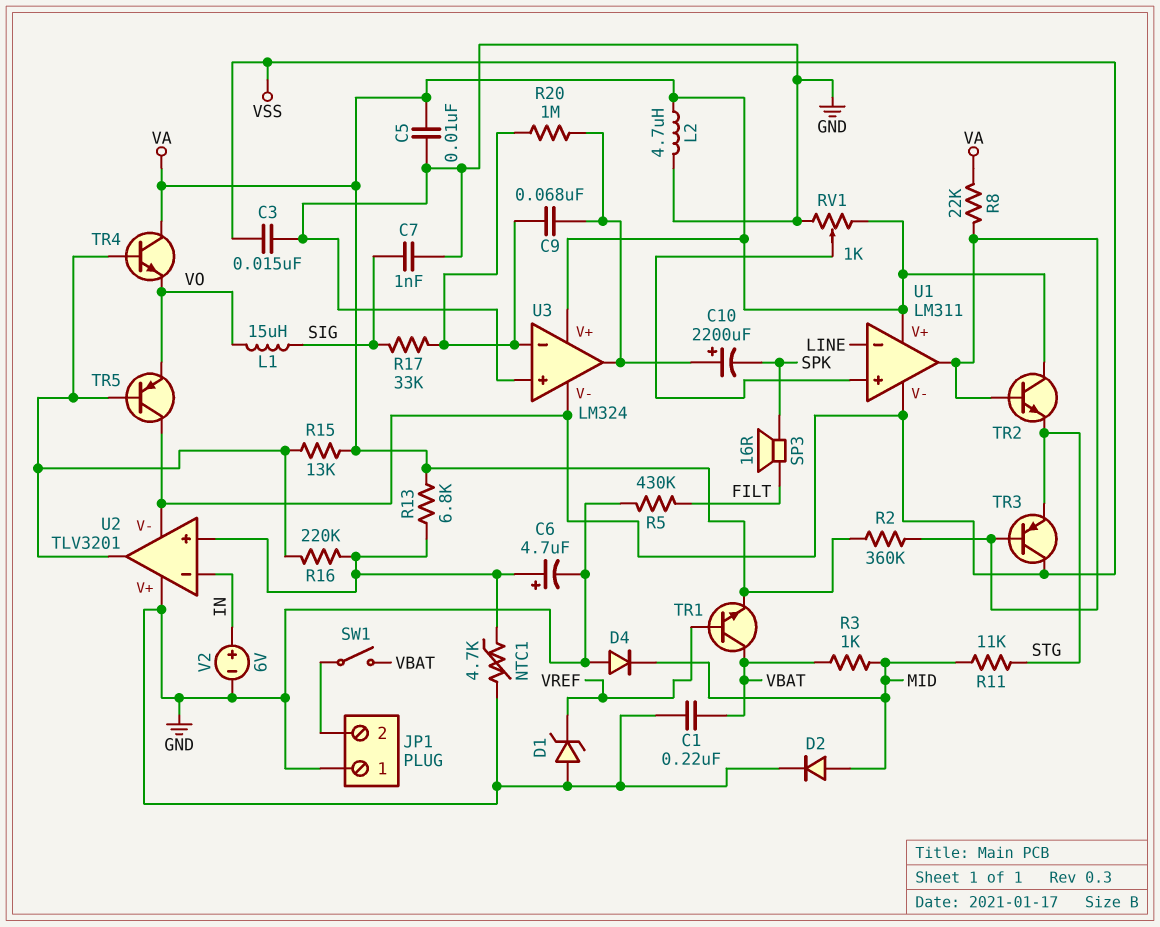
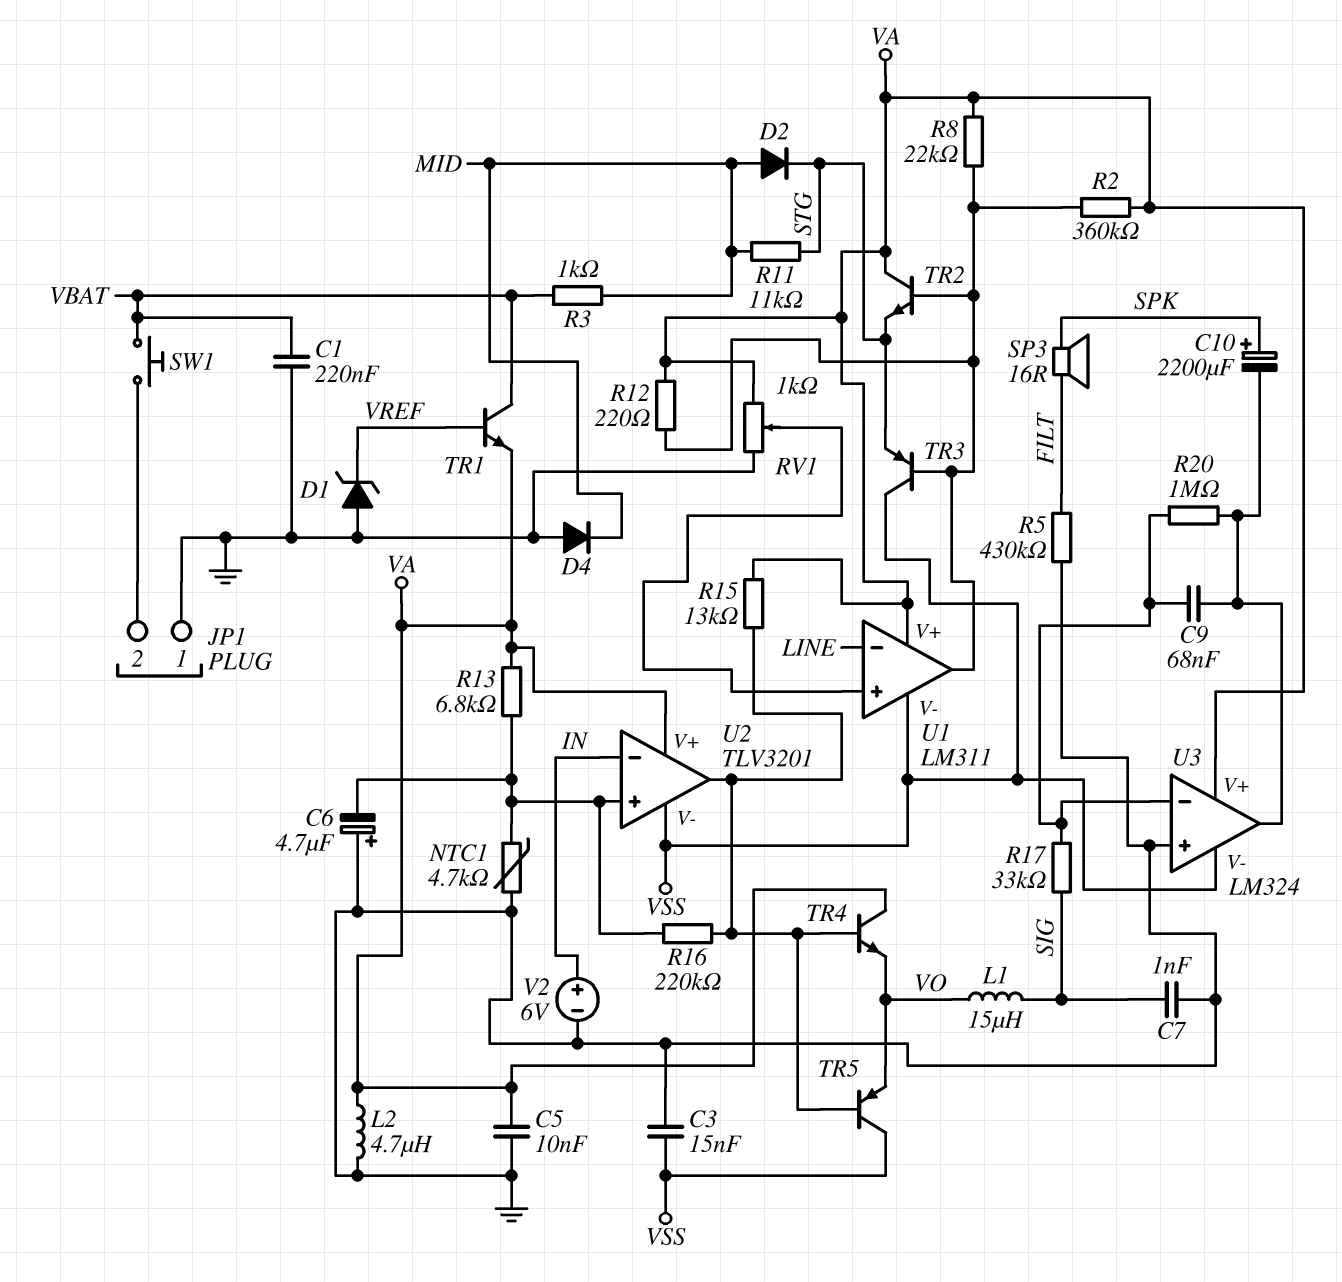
C6: 4.7uF (plus U2/in+, minus GND) -> 4.7uF (plus GND, minus U2/in+)
C10: 2200uF (plus U3/out, minus SPK) -> 2200uF (plus SPK, minus U3/out)
D2: diode (A MID, K GND) -> diode (A MID, K STG)
R12: none -> 220 (U1/out, VA)
SW1: switch (JP1/2, VBAT) -> button (JP1/2, VBAT)
U2 pin V+: GND -> VA

